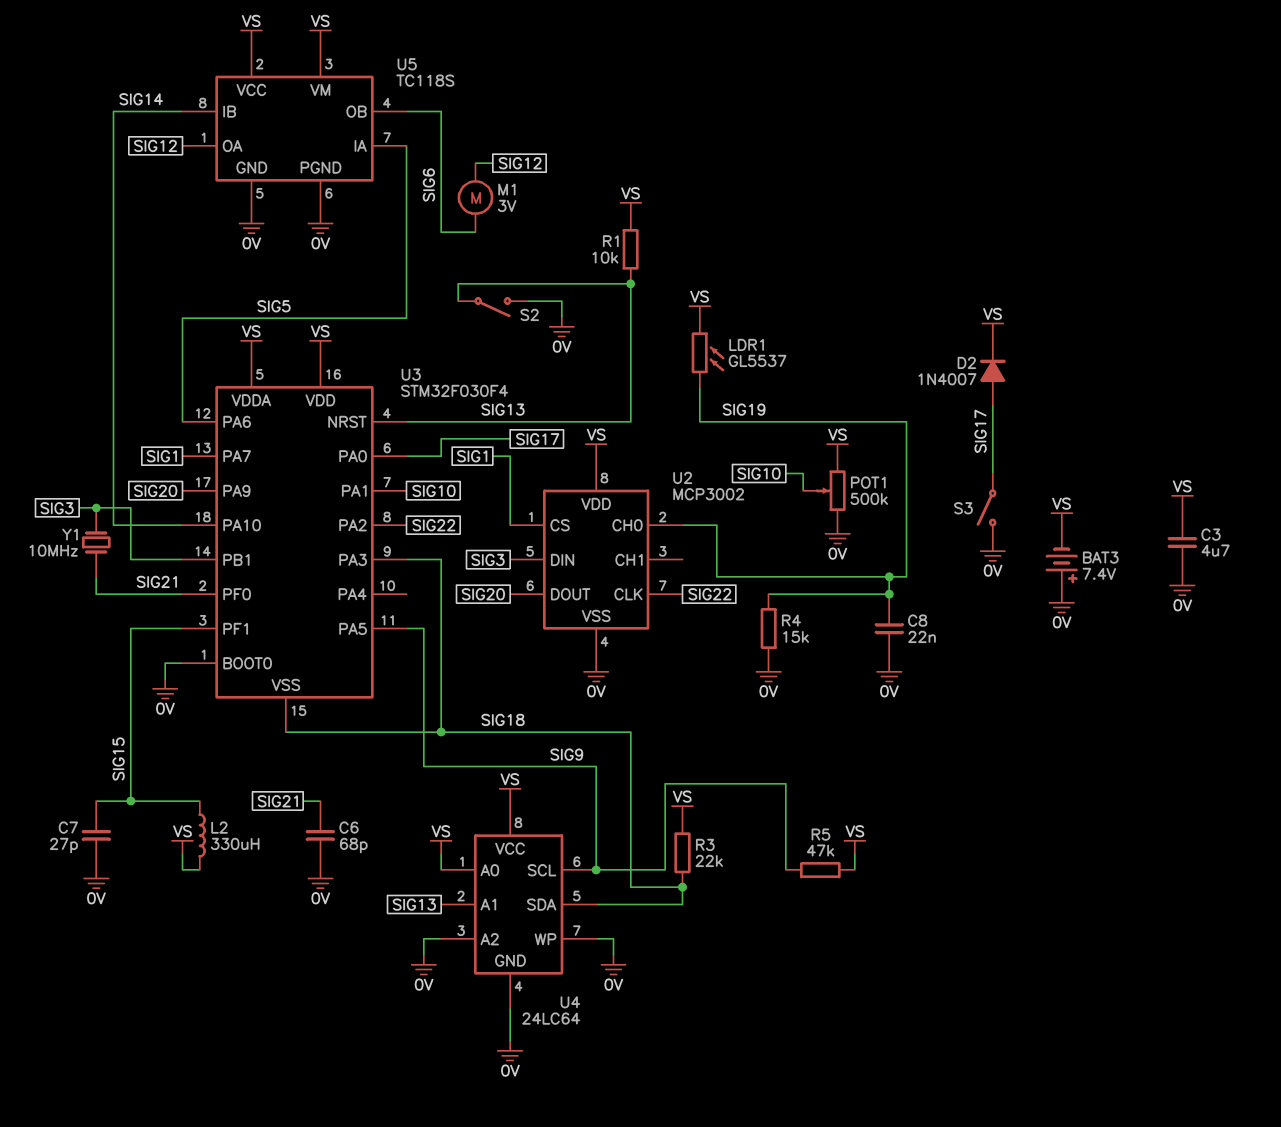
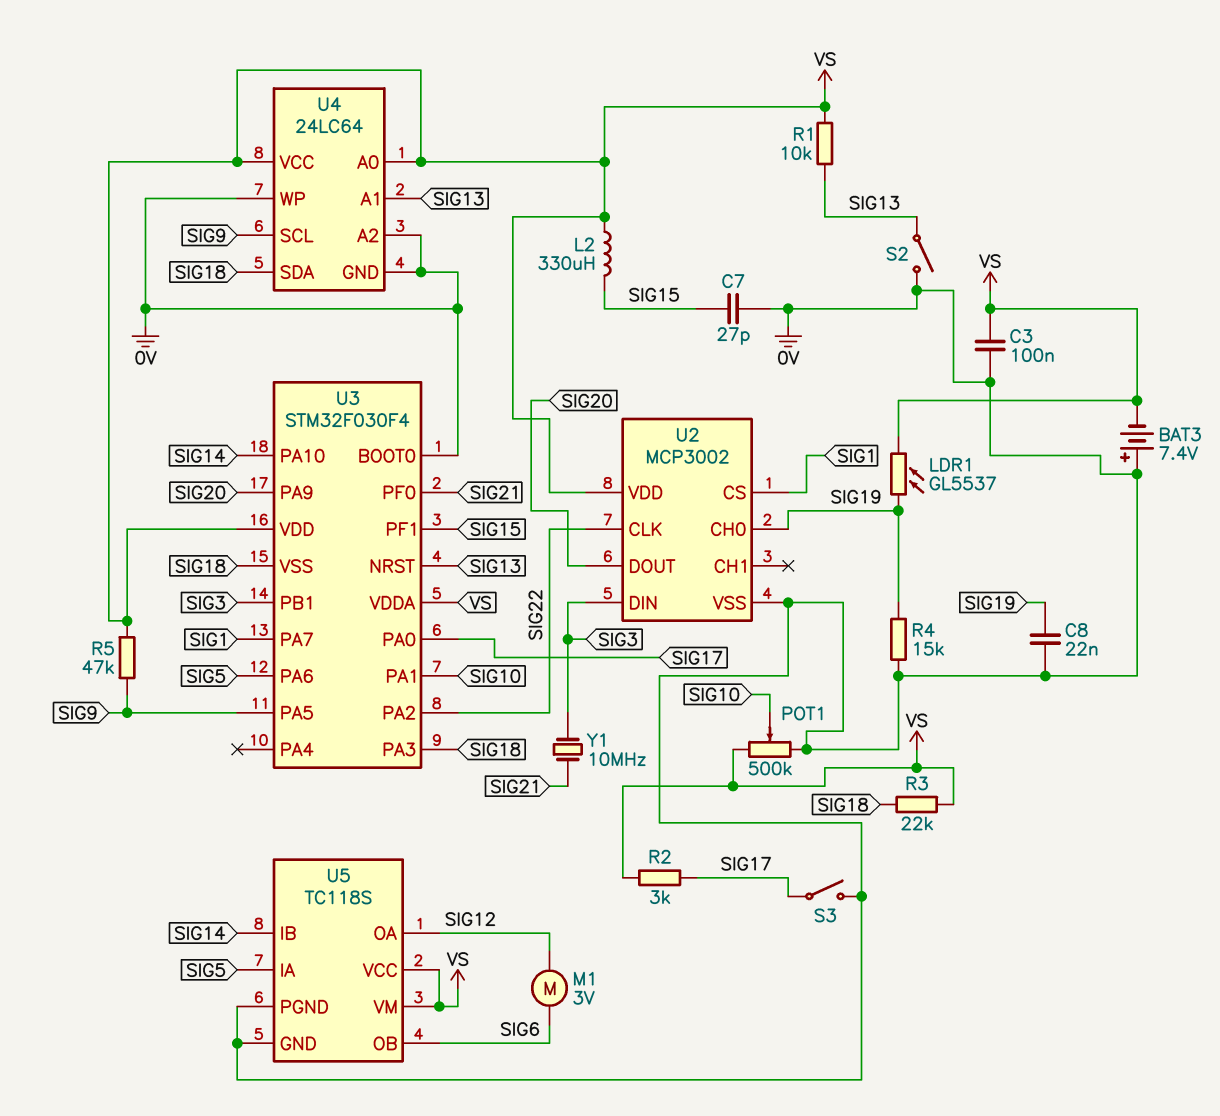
C3: 4.7uF (0V, VS) -> 100nF (0V, VS)
C6: 68pF (0V, SIG21) -> none
D2: diode 1N4007 (A SIG17, K VS) -> none
R2: none -> 3k (SIG17, VS)

